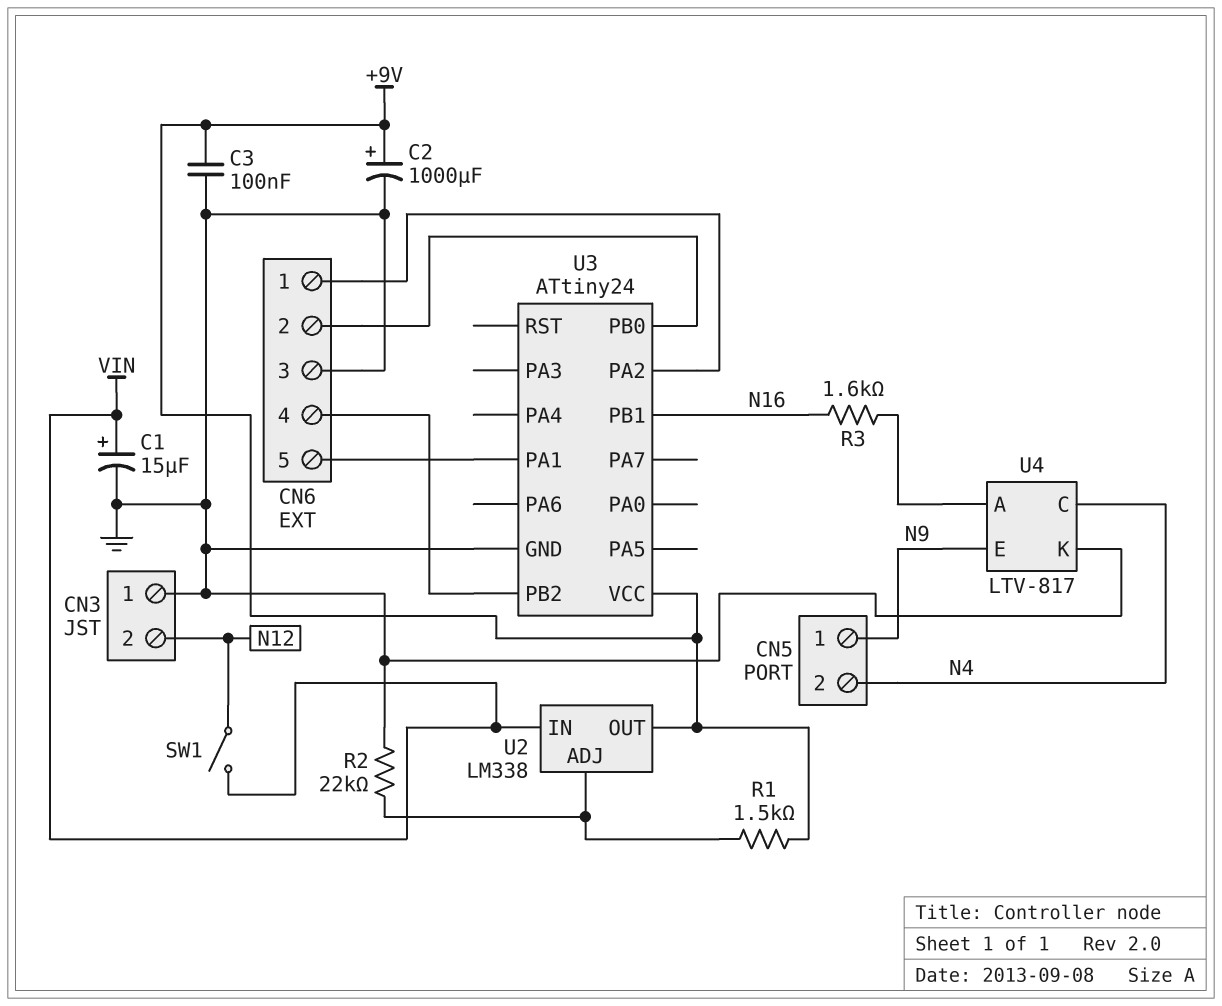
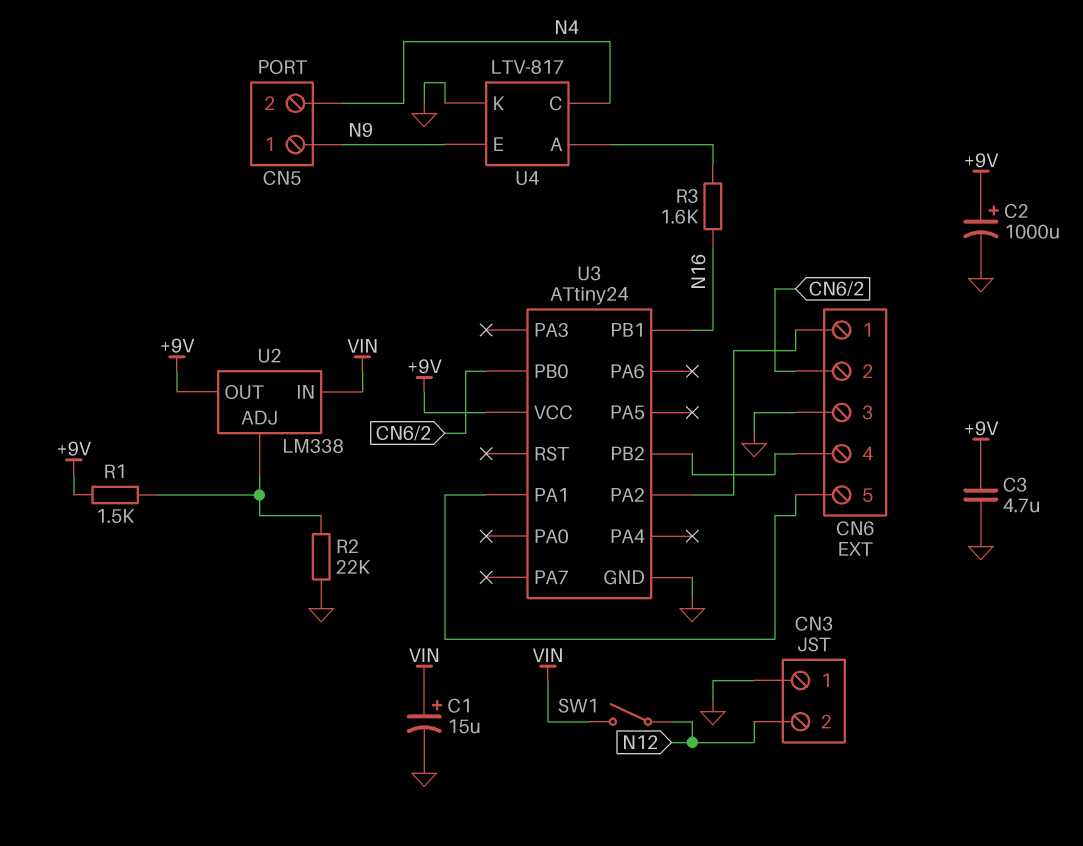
C3: 100nF (+9V, GND) -> 4.7uF (+9V, GND)

